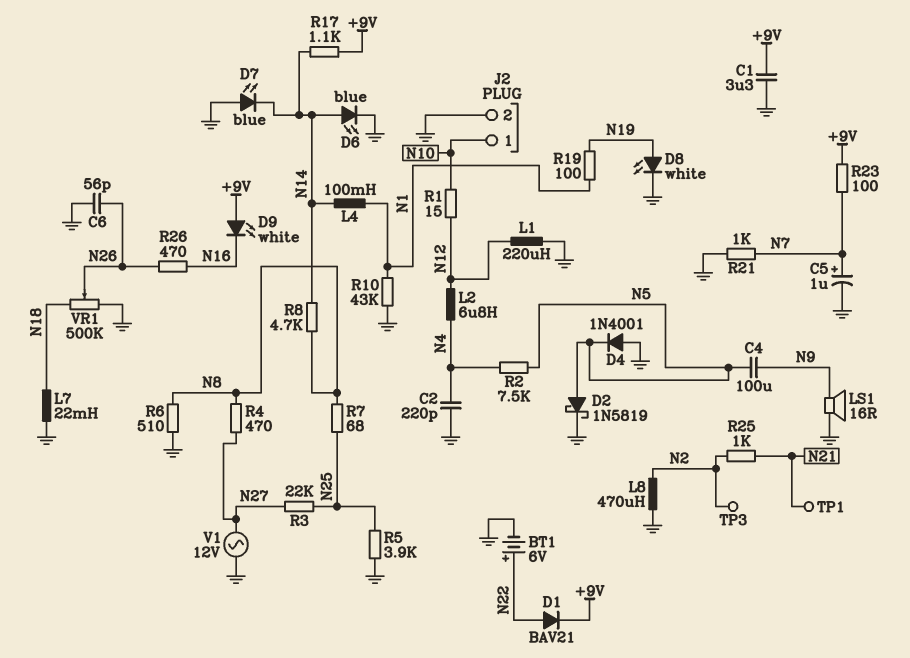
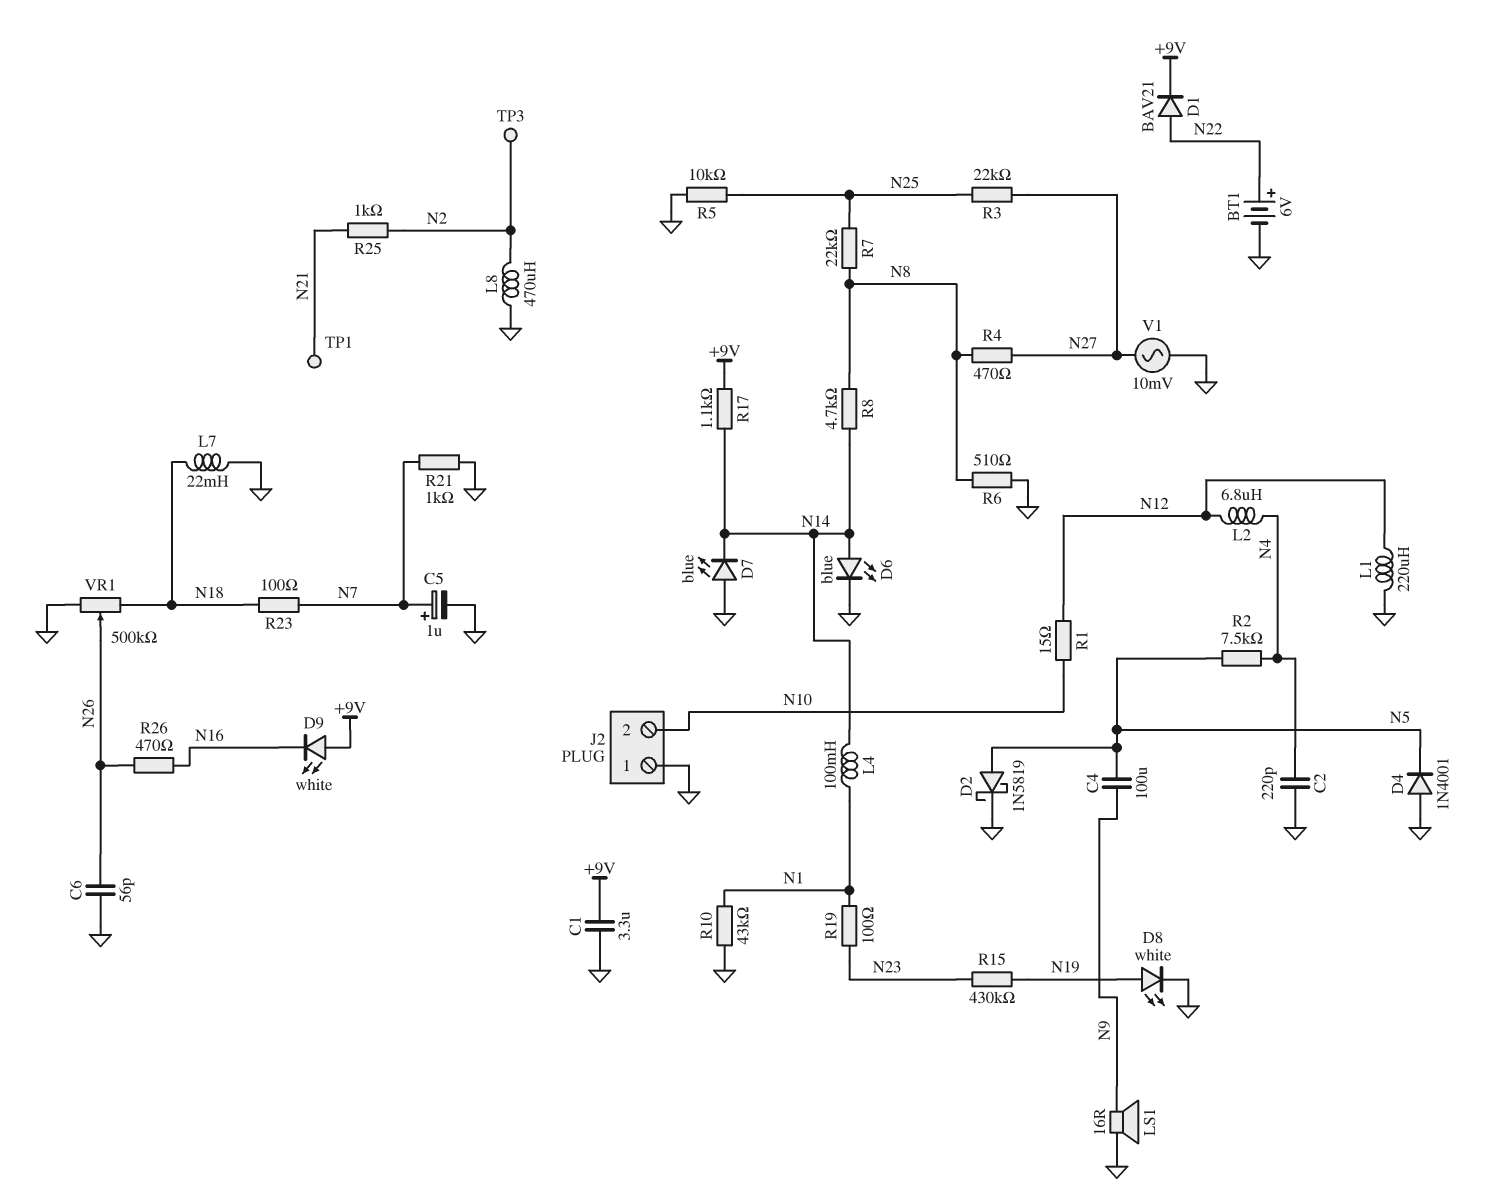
J2 pin 1: N10 -> GND
J2 pin 2: GND -> N10
R5: 3.9k (GND, N25) -> 10k (GND, N25)
R7: 68 (N8, N25) -> 22k (N8, N25)
R15: none -> 430k (N19, N23)
R19: 100 (N1, N19) -> 100 (N1, N23)
R23: 100 (+9V, N7) -> 100 (N7, N18)
V1: AC 12V (GND, N27) -> AC 10mV (GND, N27)

